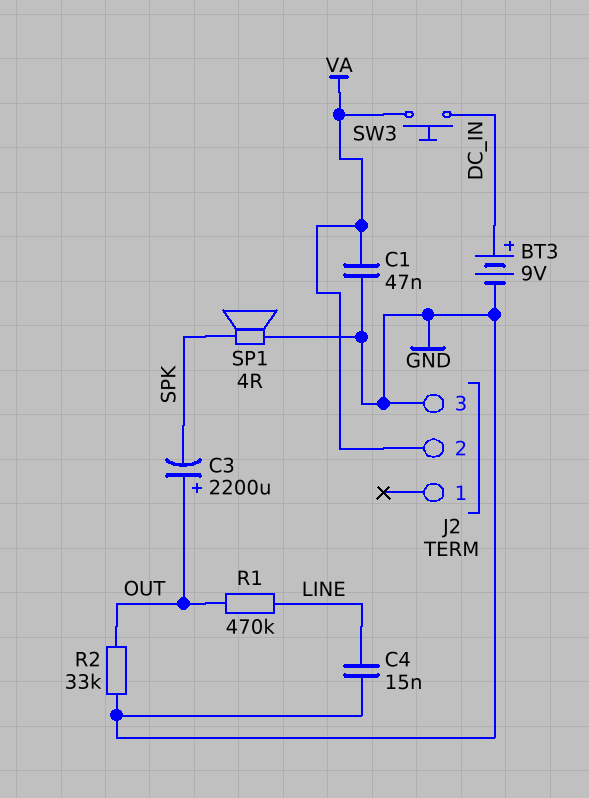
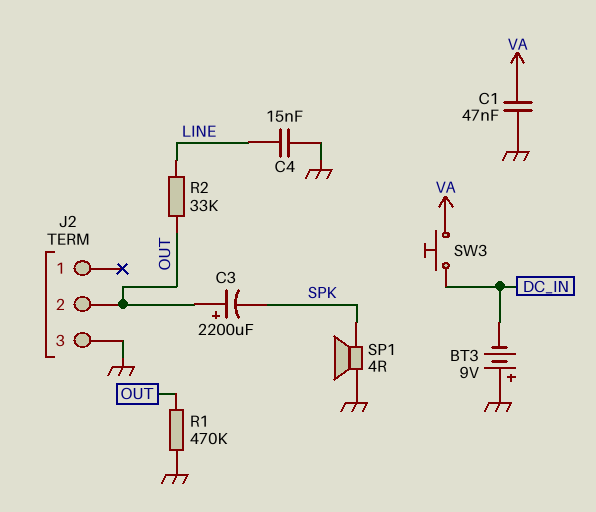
BT3: 9V (plus DC_IN, minus GND) -> 9V (plus GND, minus DC_IN)
J2 pin 2: VA -> OUT
R1: 470k (LINE, OUT) -> 470k (GND, OUT)
R2: 33k (GND, OUT) -> 33k (LINE, OUT)

